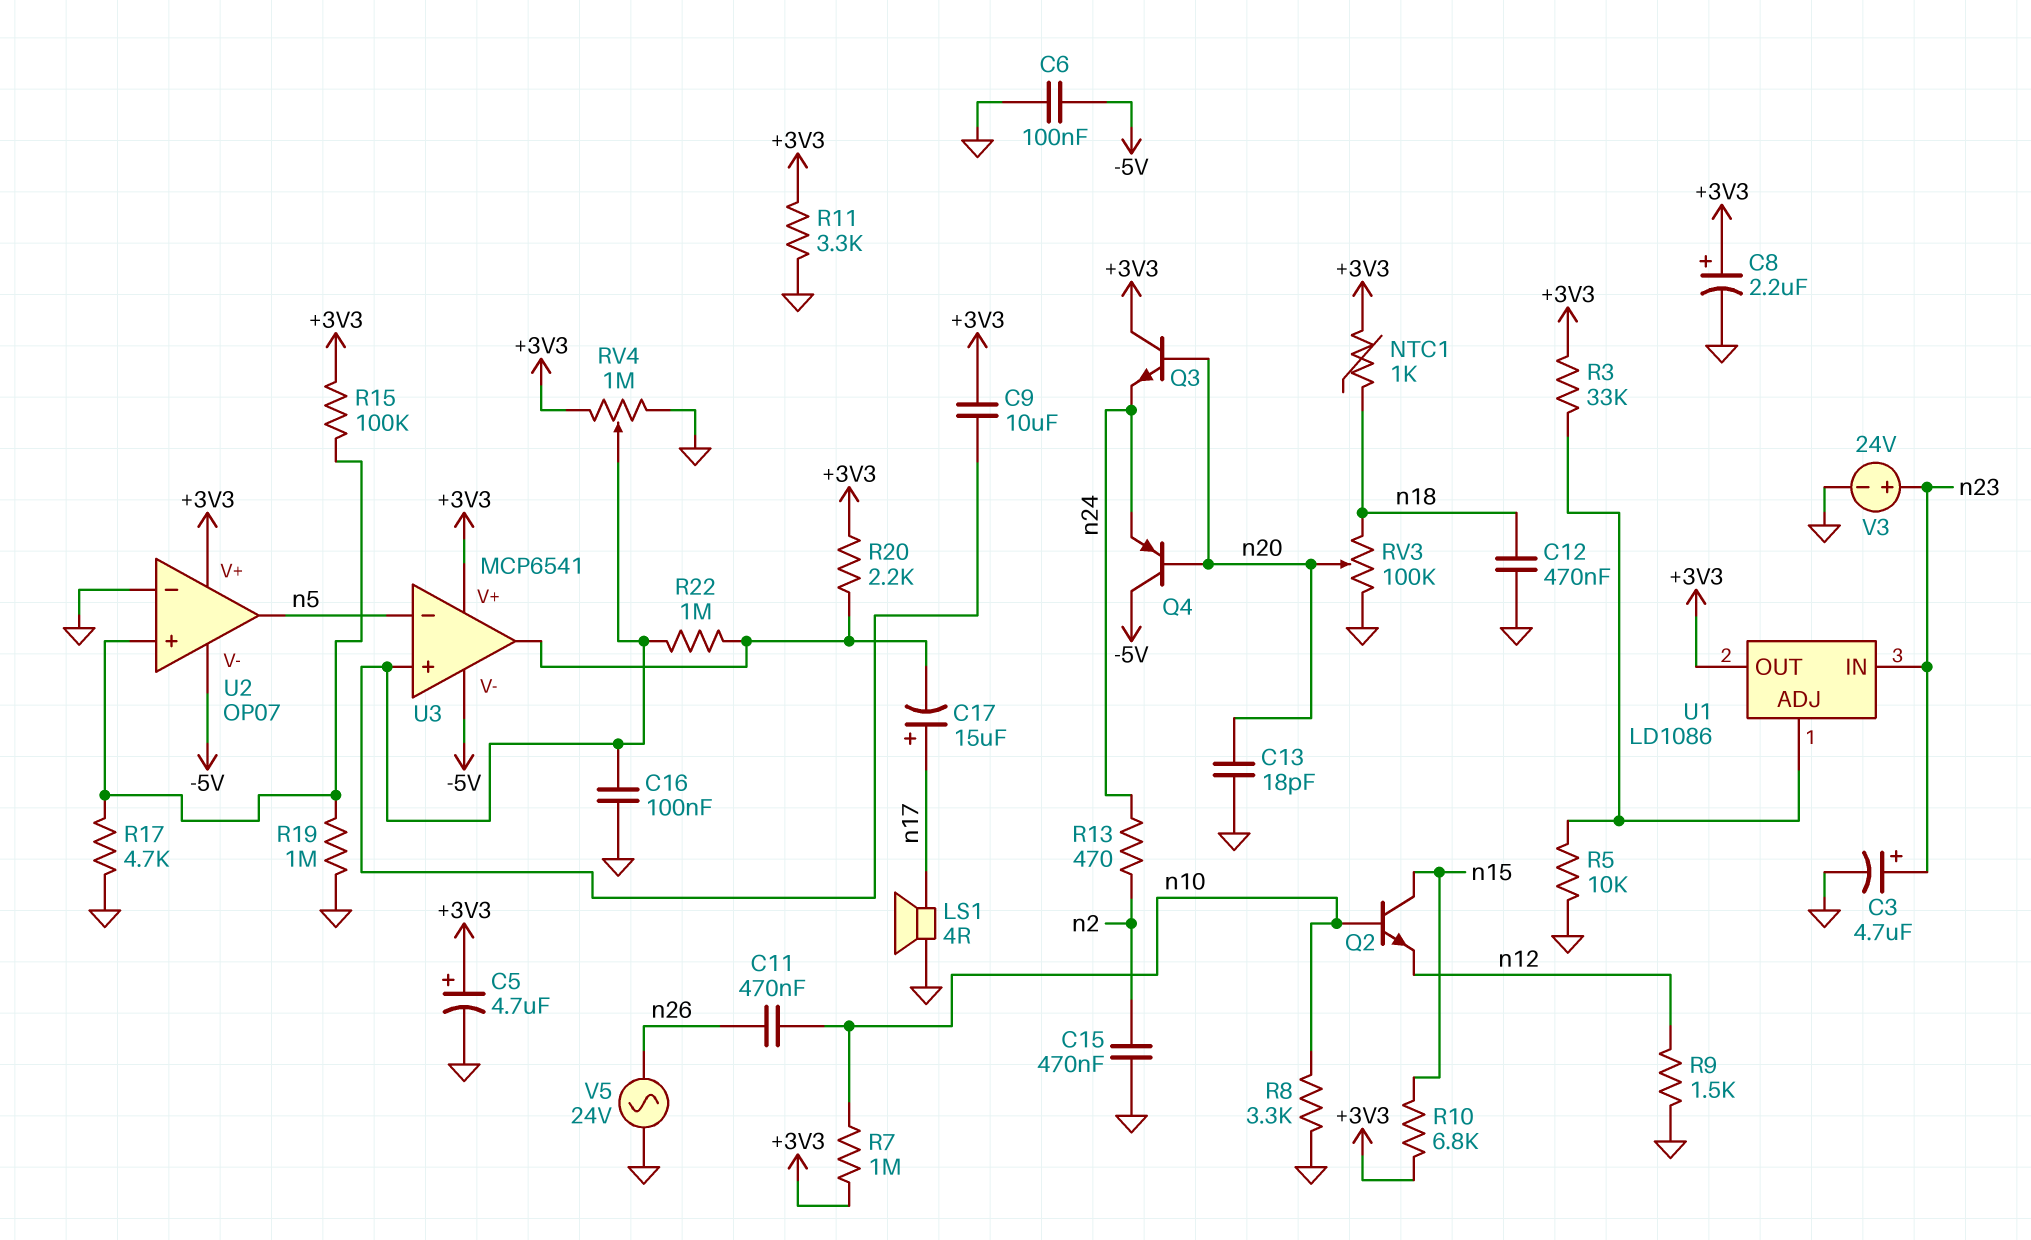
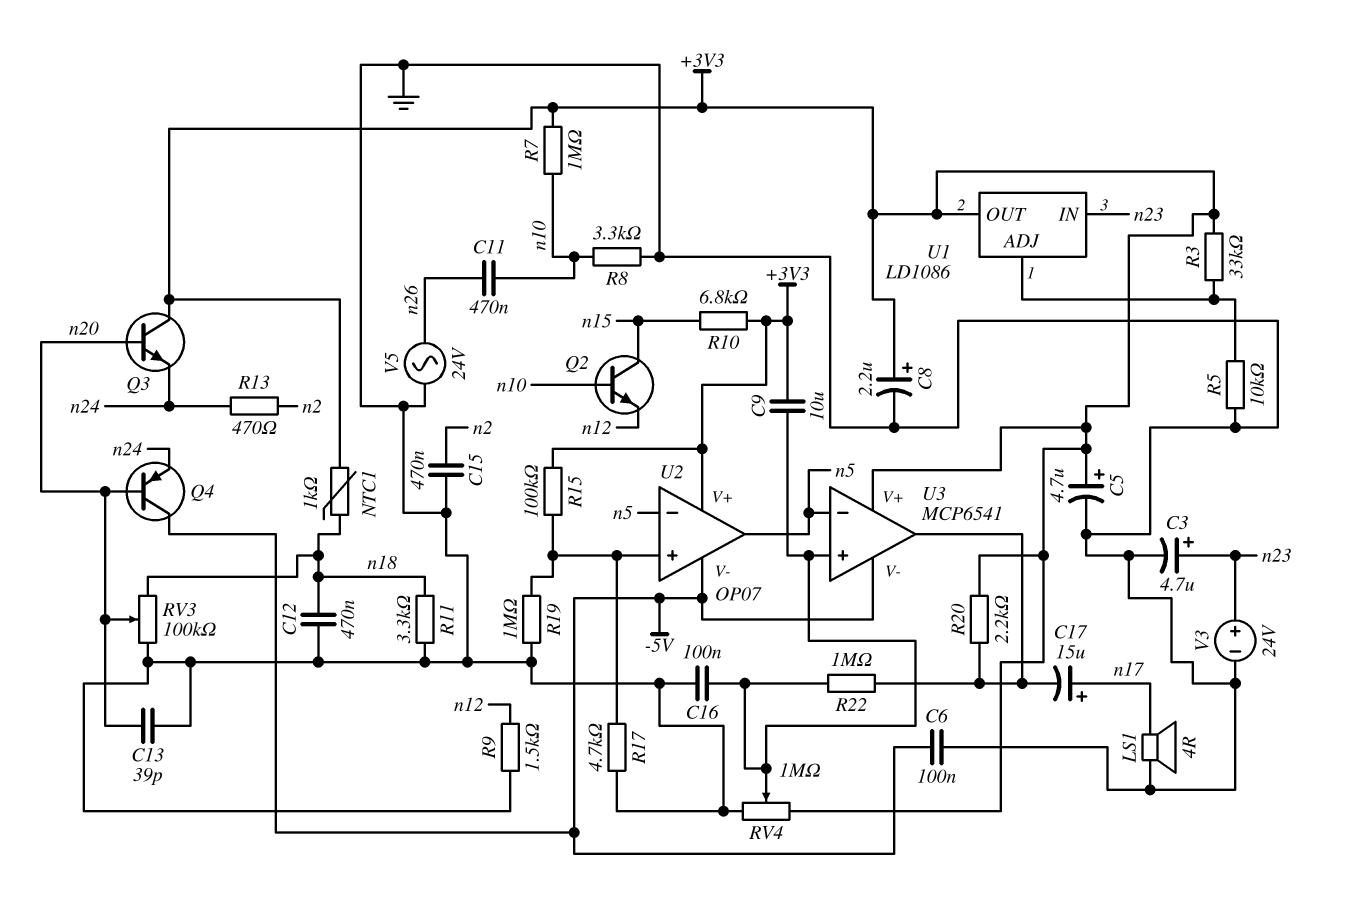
C13: 18pF (GND, n20) -> 39pF (GND, n20)
R11: 3.3k (+3V3, GND) -> 3.3k (GND, n18)
U2 pin in-: GND -> n5

